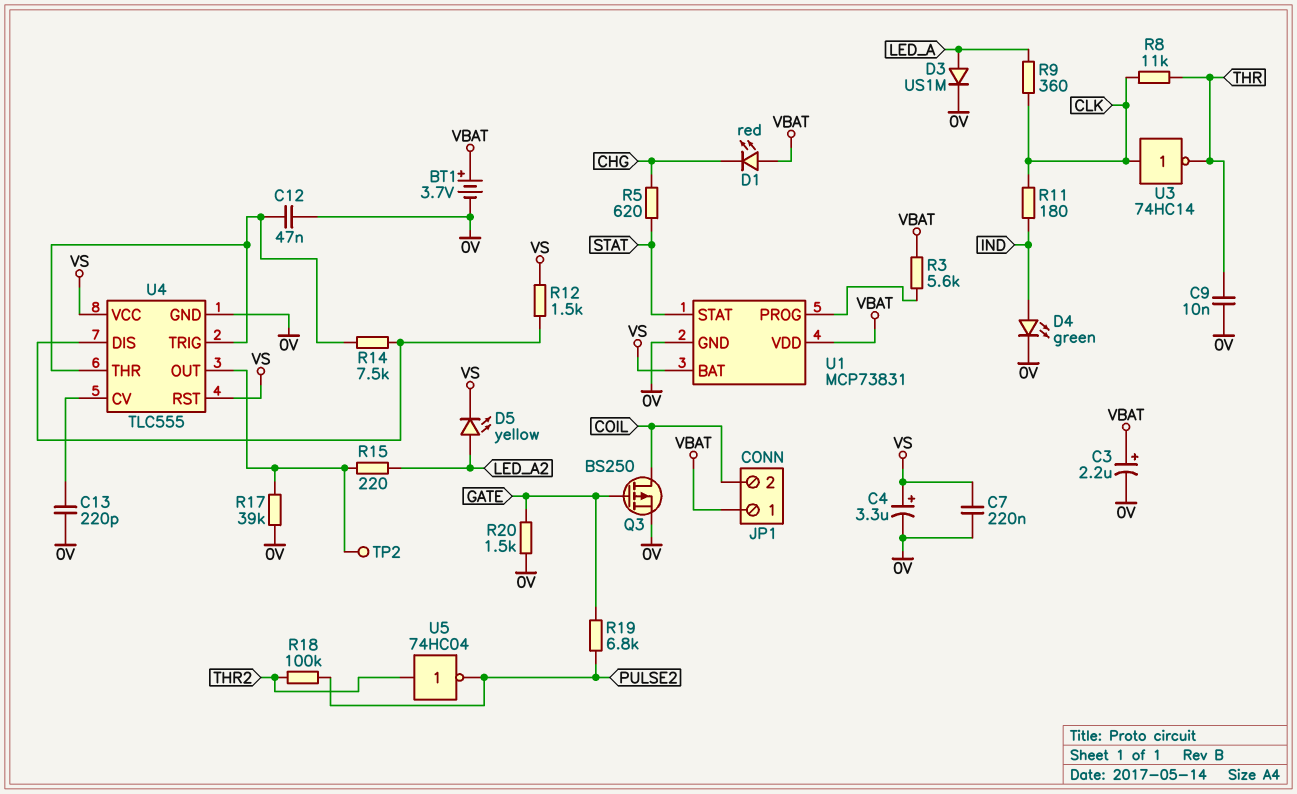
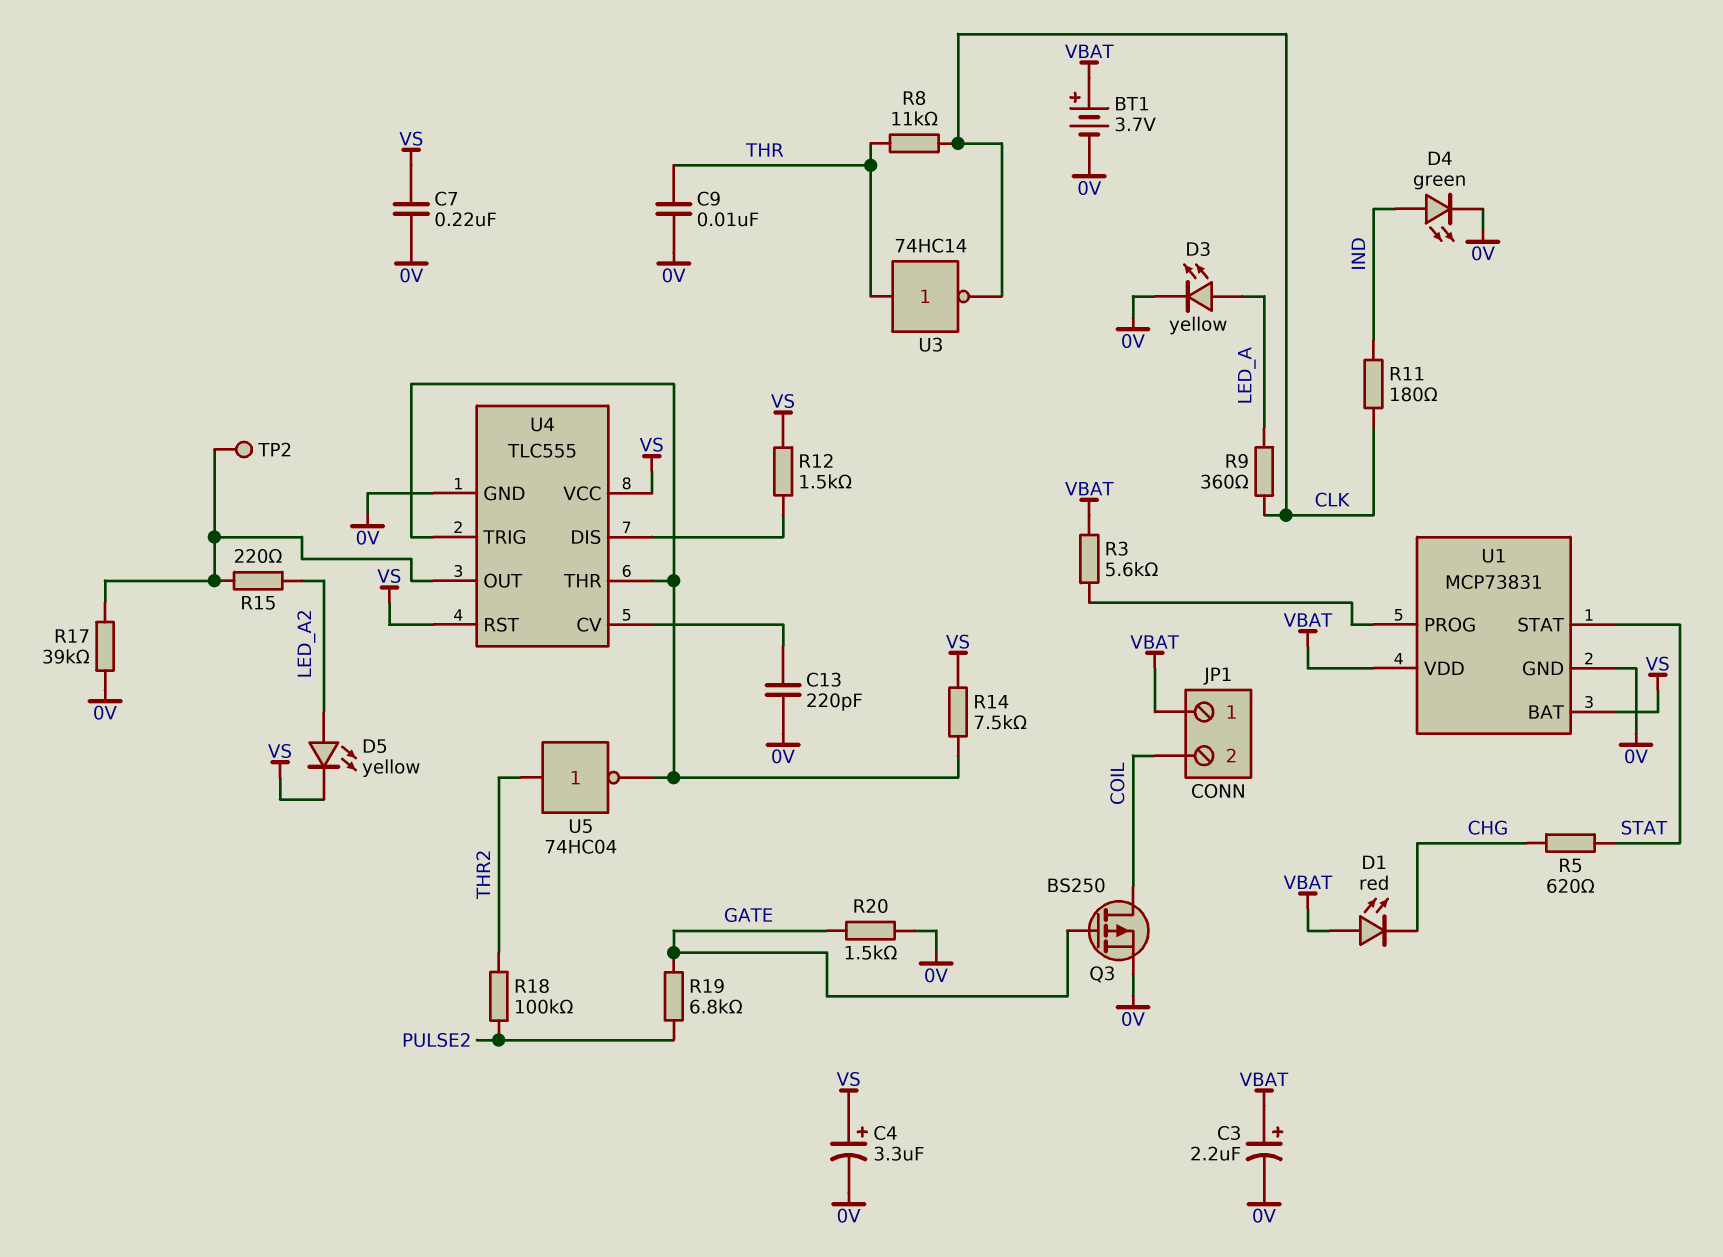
C12: 47nF (0V, U4/THR) -> none
D3: diode US1M (A LED_A, K 0V) -> LED yellow (A LED_A, K 0V)
R14: 7.5k (U4/DIS, U4/THR) -> 7.5k (U4/THR, VS)
U3: NOT 74HC14 (in CLK, out THR) -> NOT 74HC14 (in THR, out CLK)
U5: NOT 74HC04 (in THR2, out PULSE2) -> NOT 74HC04 (in THR2, out U4/THR)

